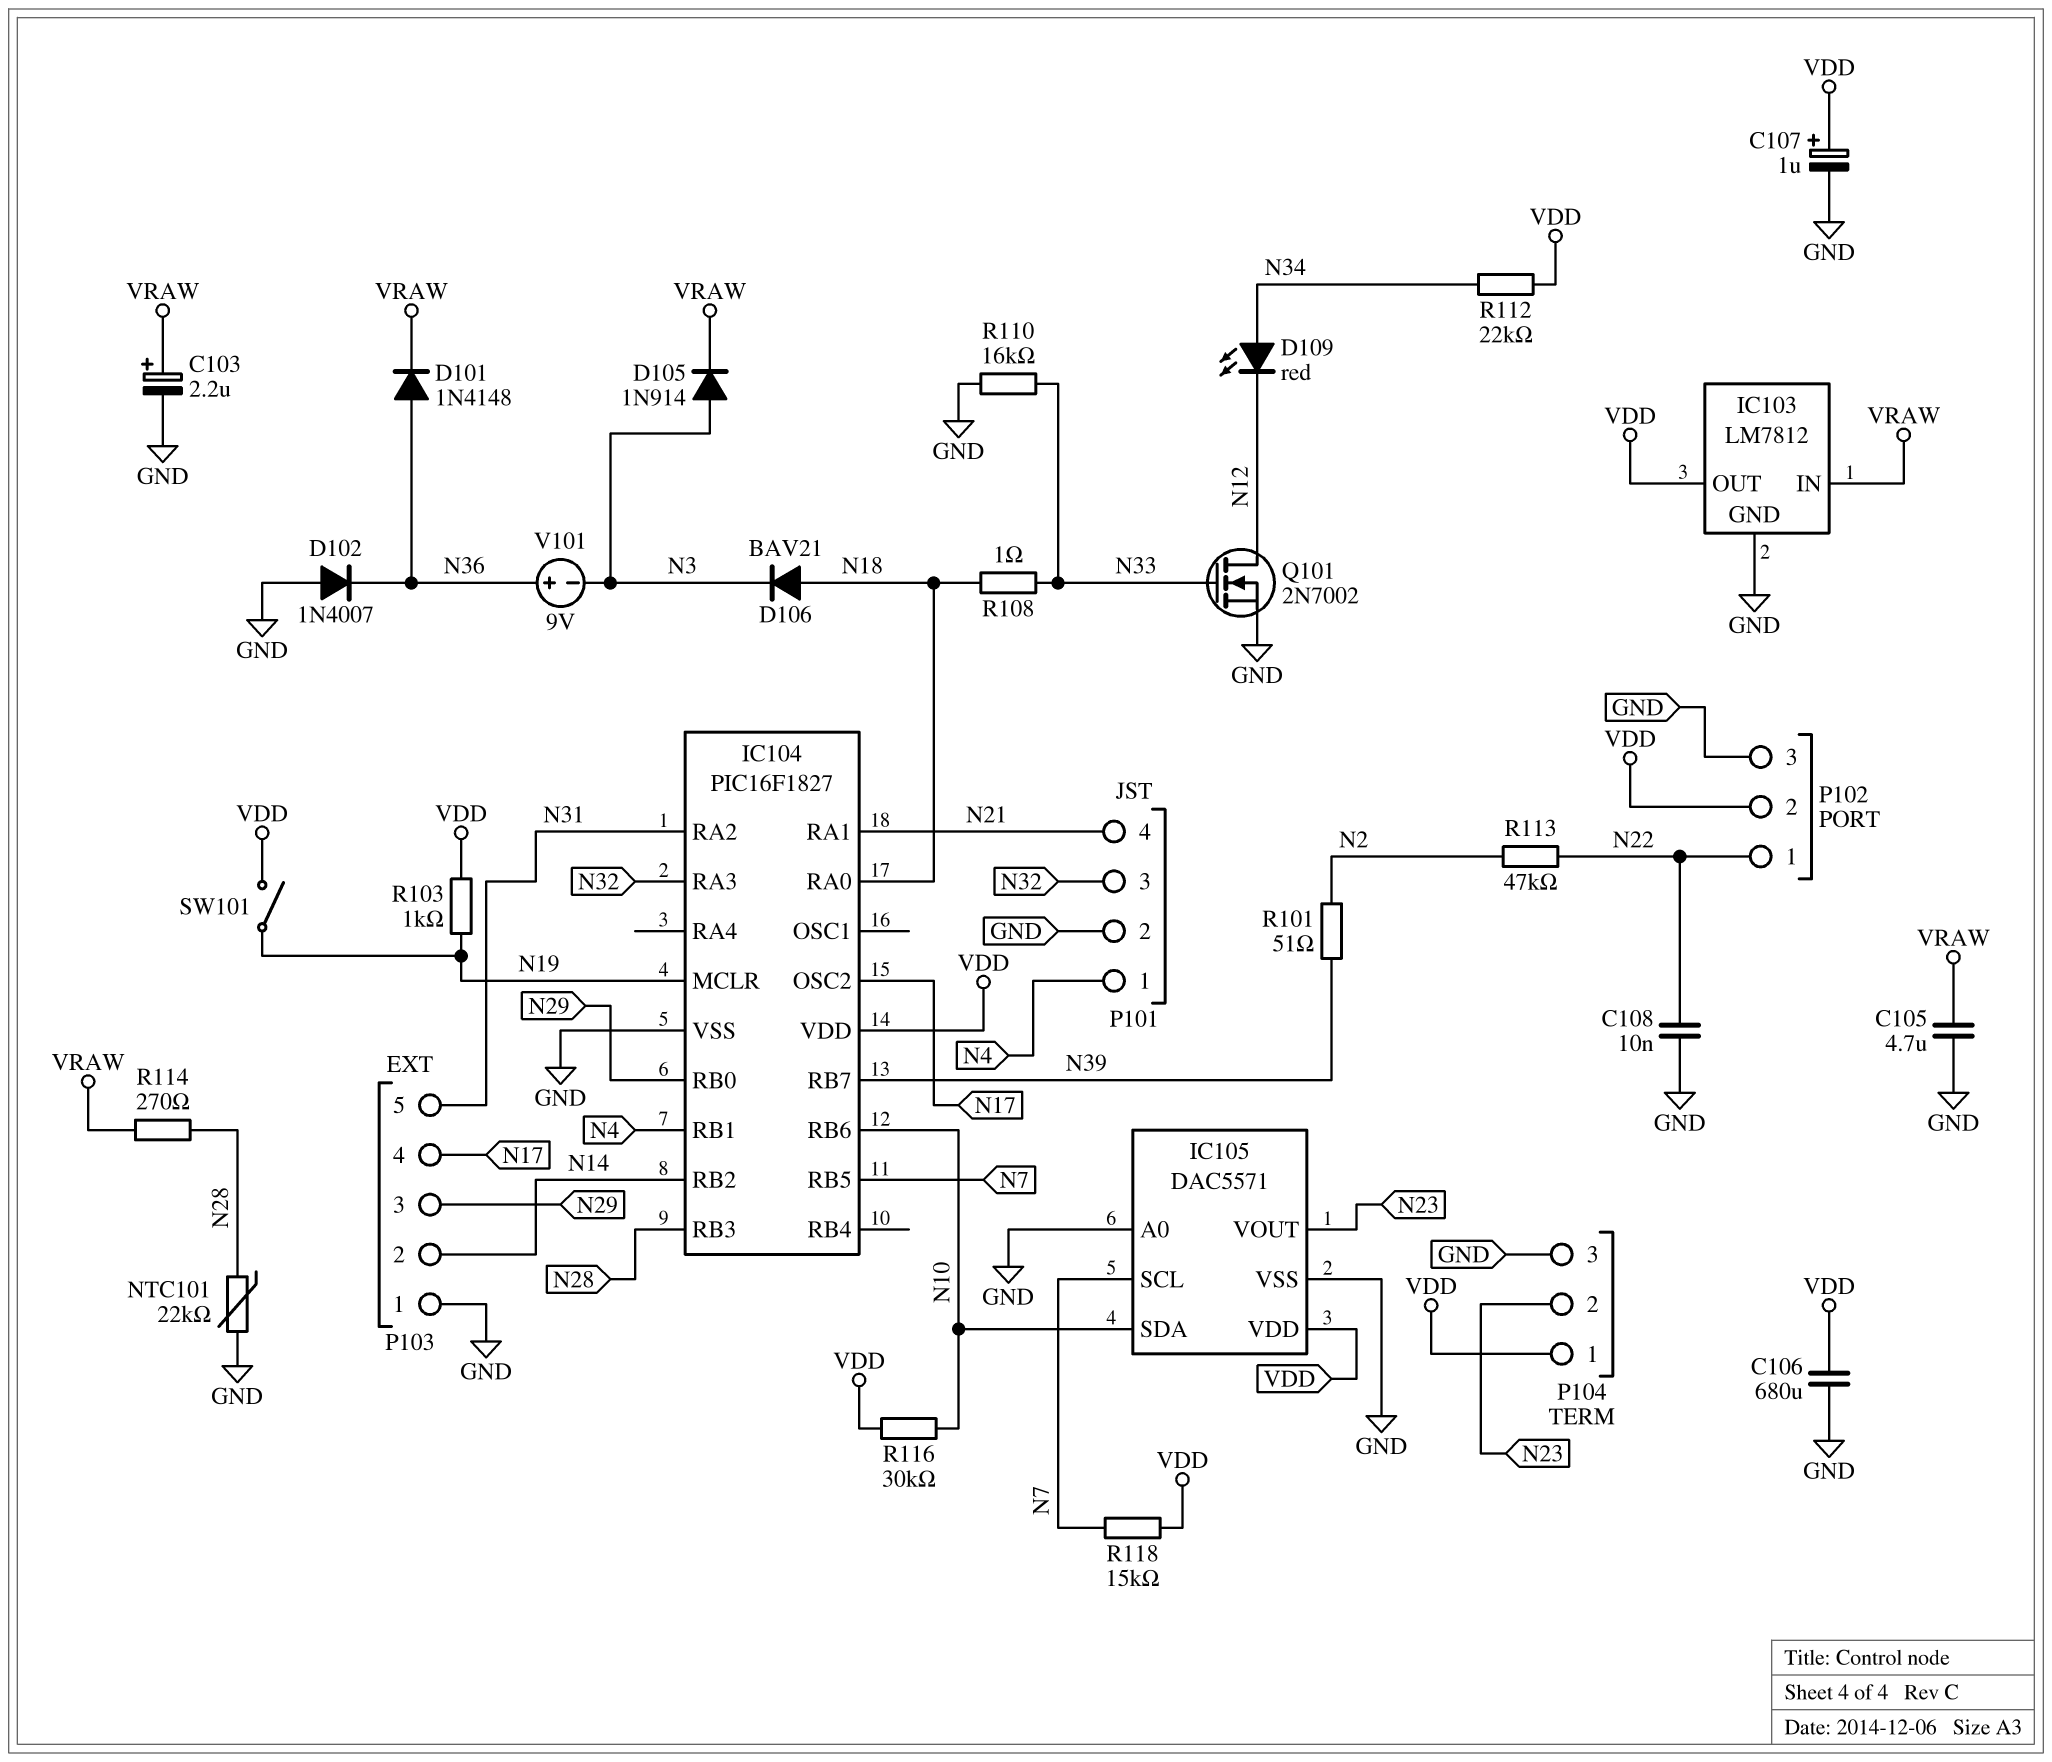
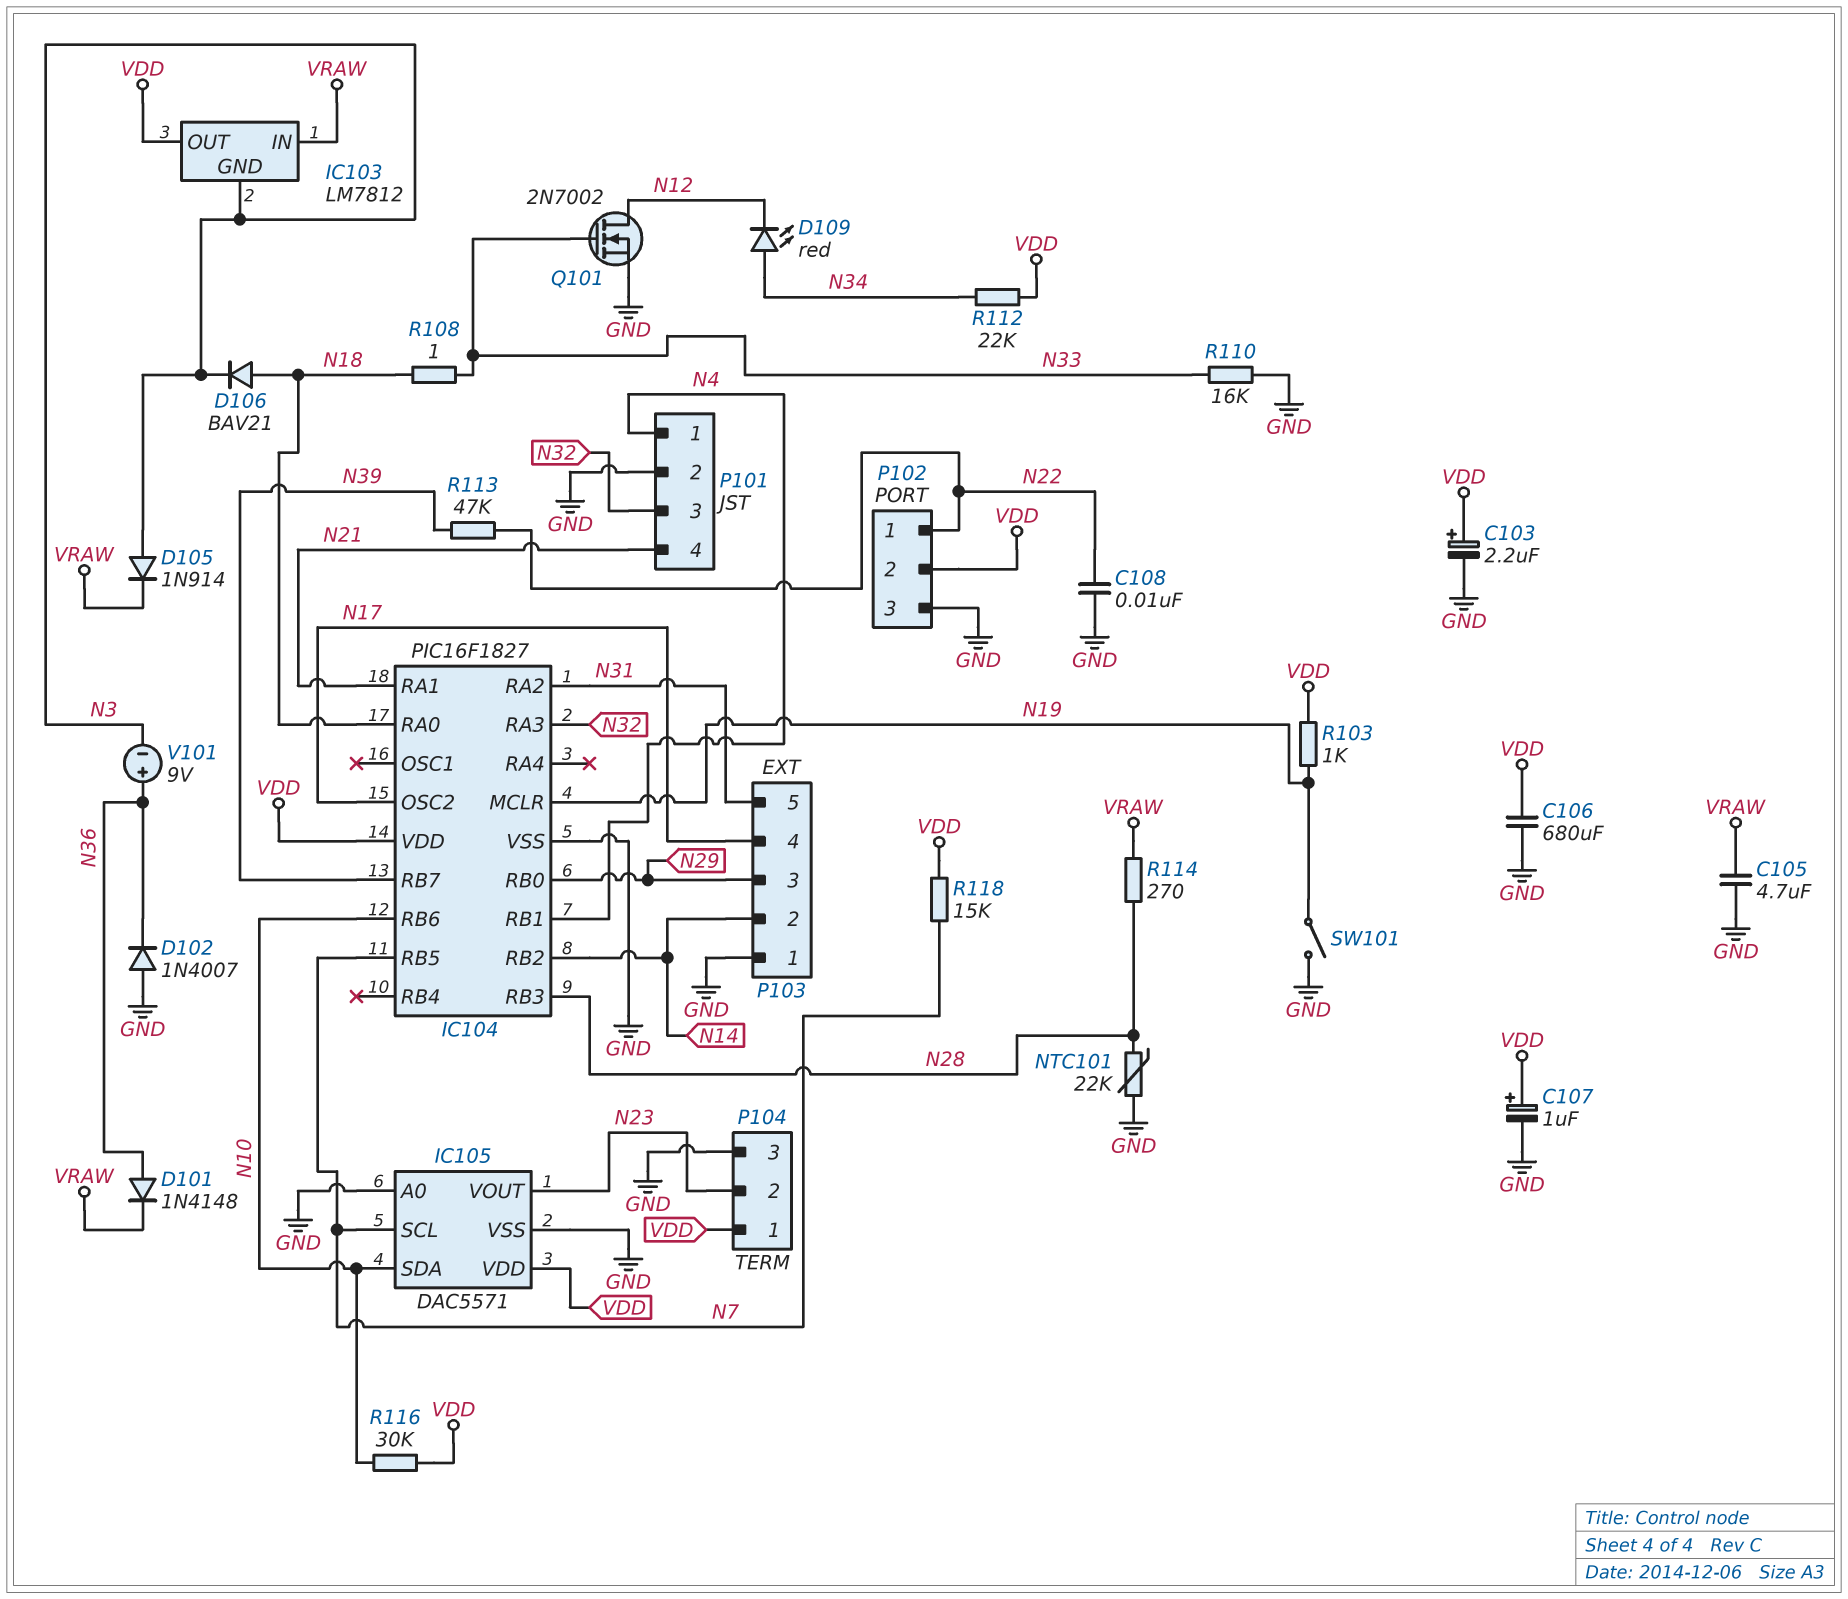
C103: 2.2uF (plus VRAW, minus GND) -> 2.2uF (plus VDD, minus GND)
IC103 pin GND: GND -> N3
R101: 51 (N2, N39) -> none
R113: 47k (N2, N22) -> 47k (N22, N39)
SW101: switch (N19, VDD) -> switch (GND, N19)

